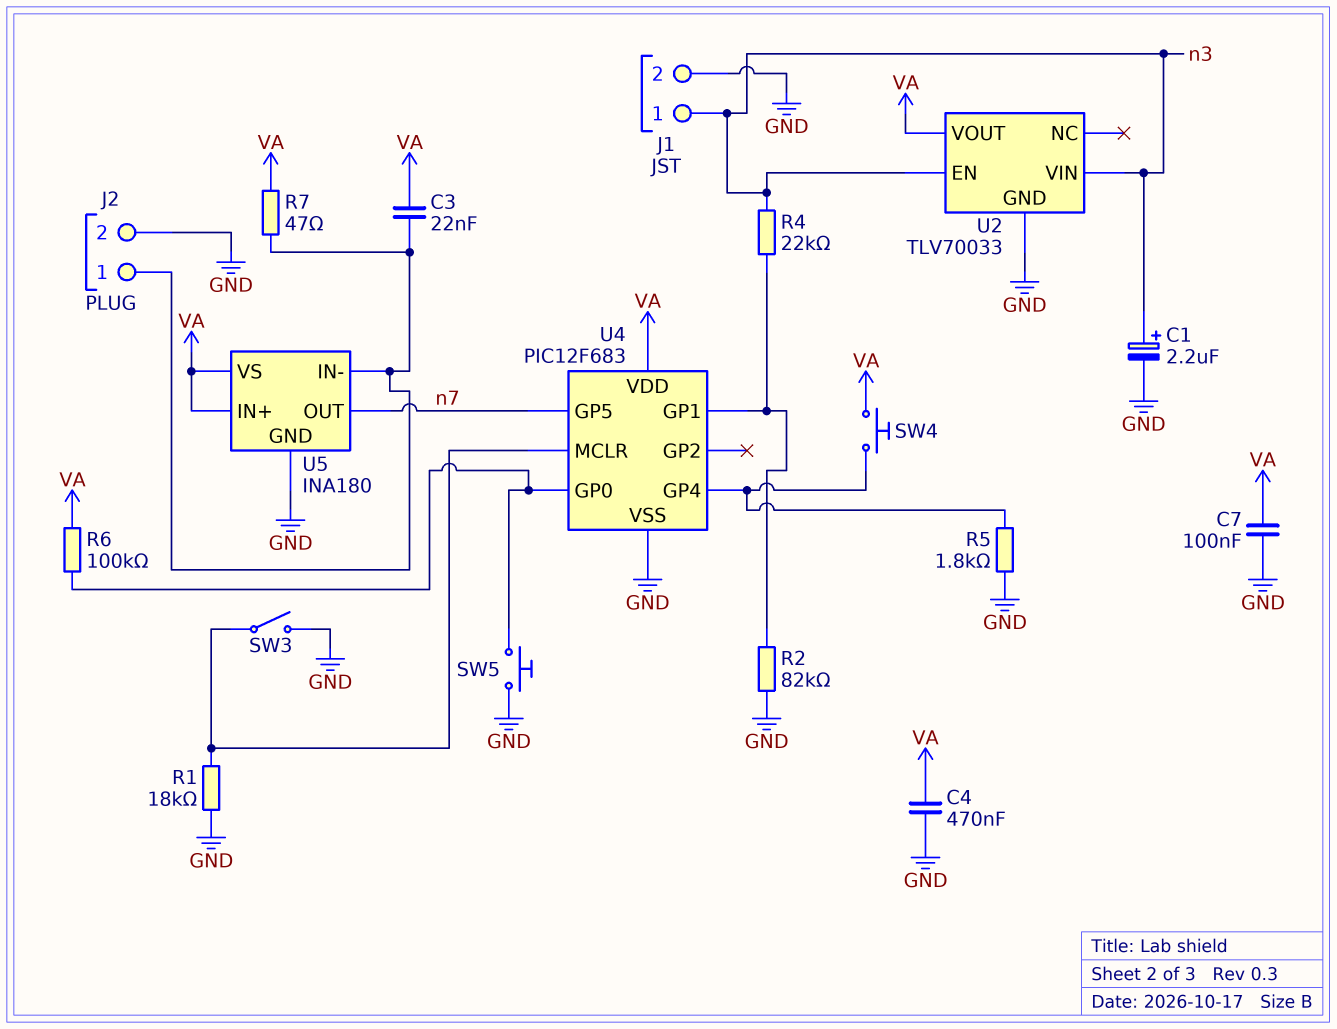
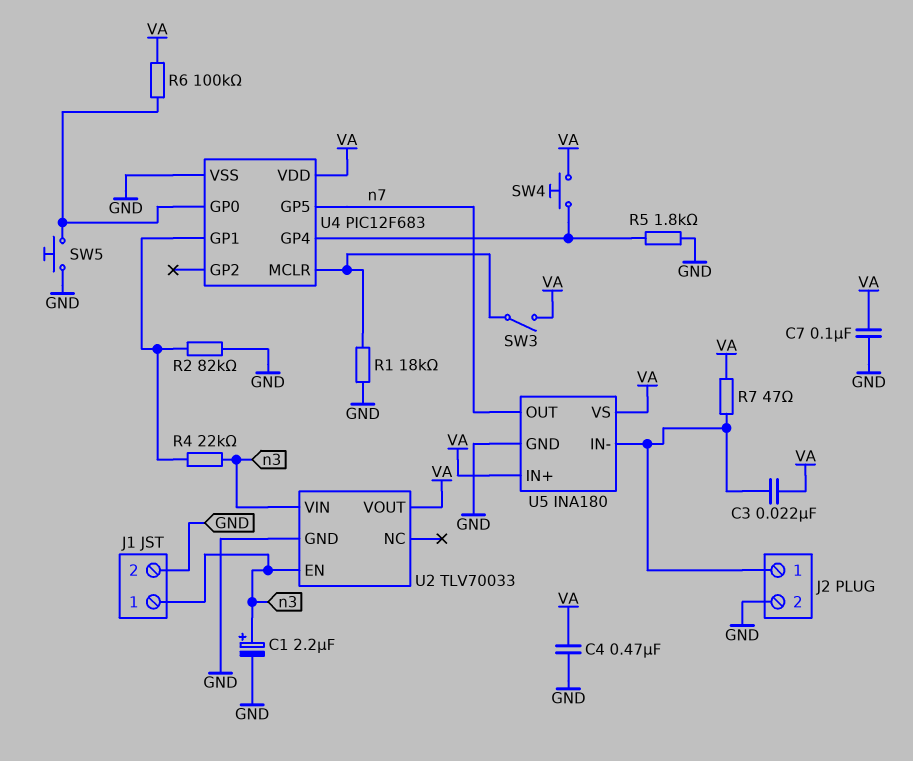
SW3: switch (GND, U4/MCLR) -> switch (U4/MCLR, VA)

